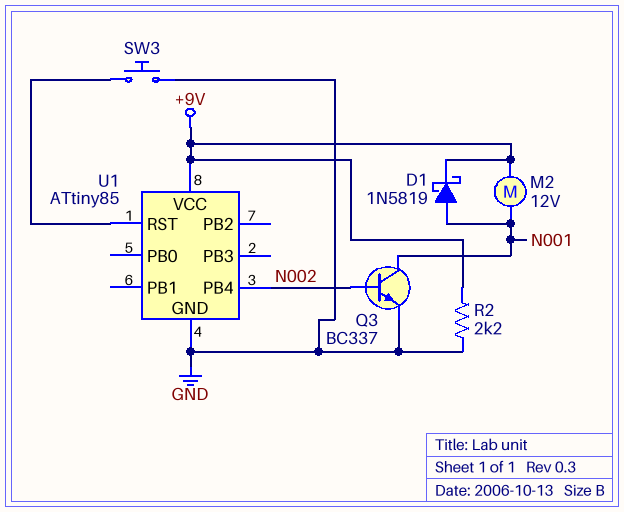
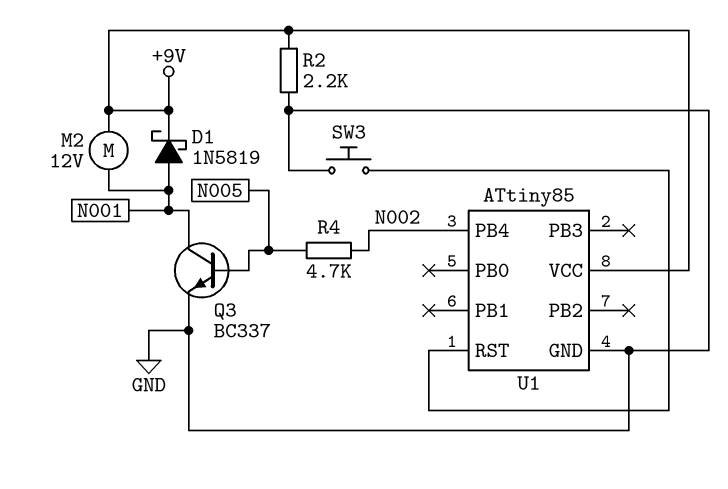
Q3: NPN BC337 (B N002, C N001, E GND) -> NPN BC337 (B N005, C N001, E GND)
R4: none -> 4.7k (N002, N005)

